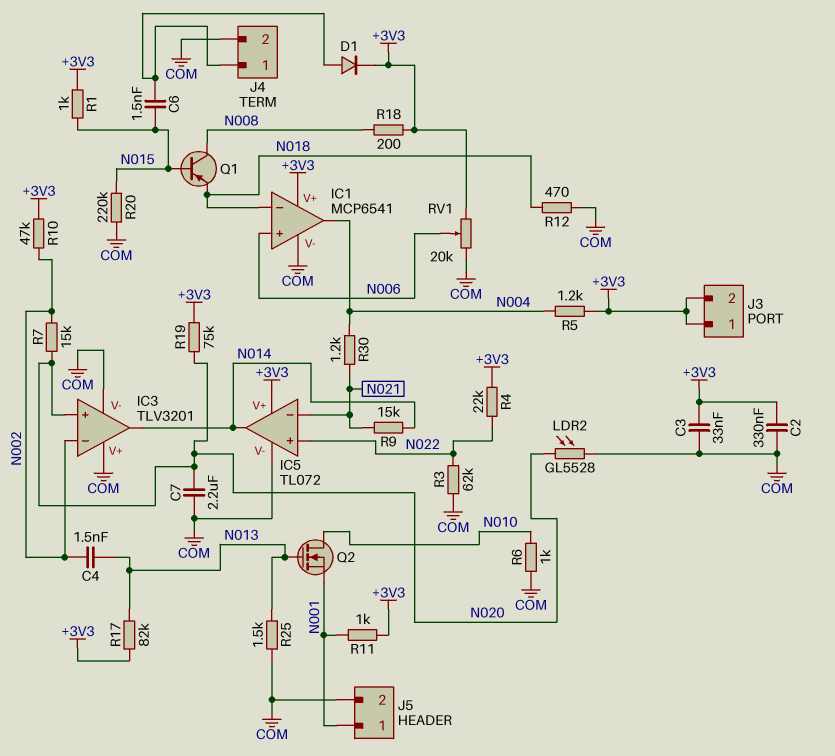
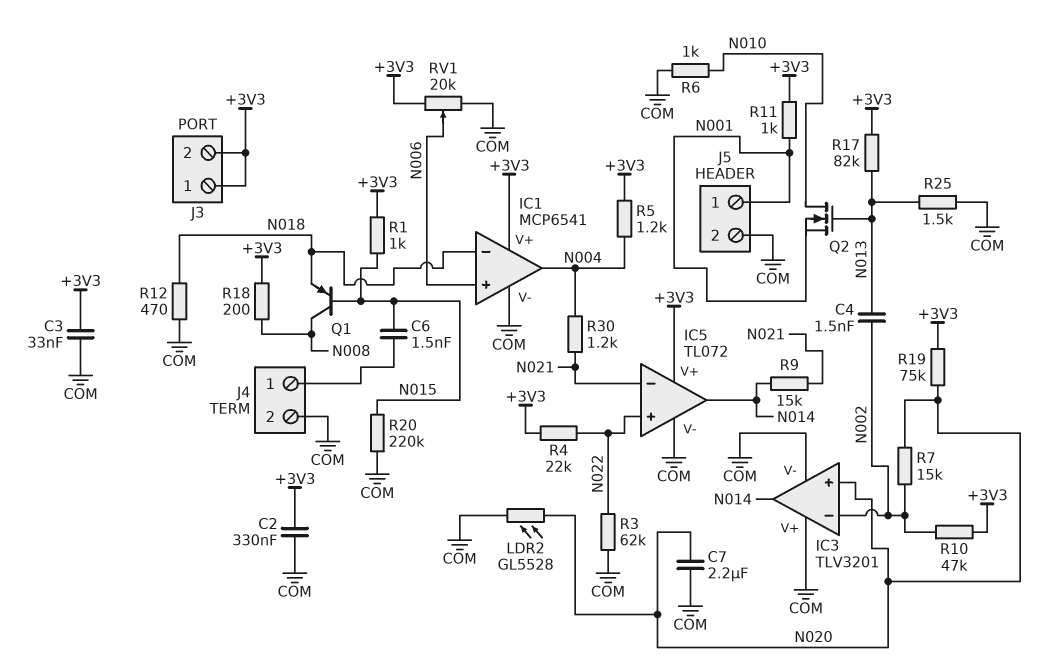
D1: diode (A J4/1, K +3V3) -> none

